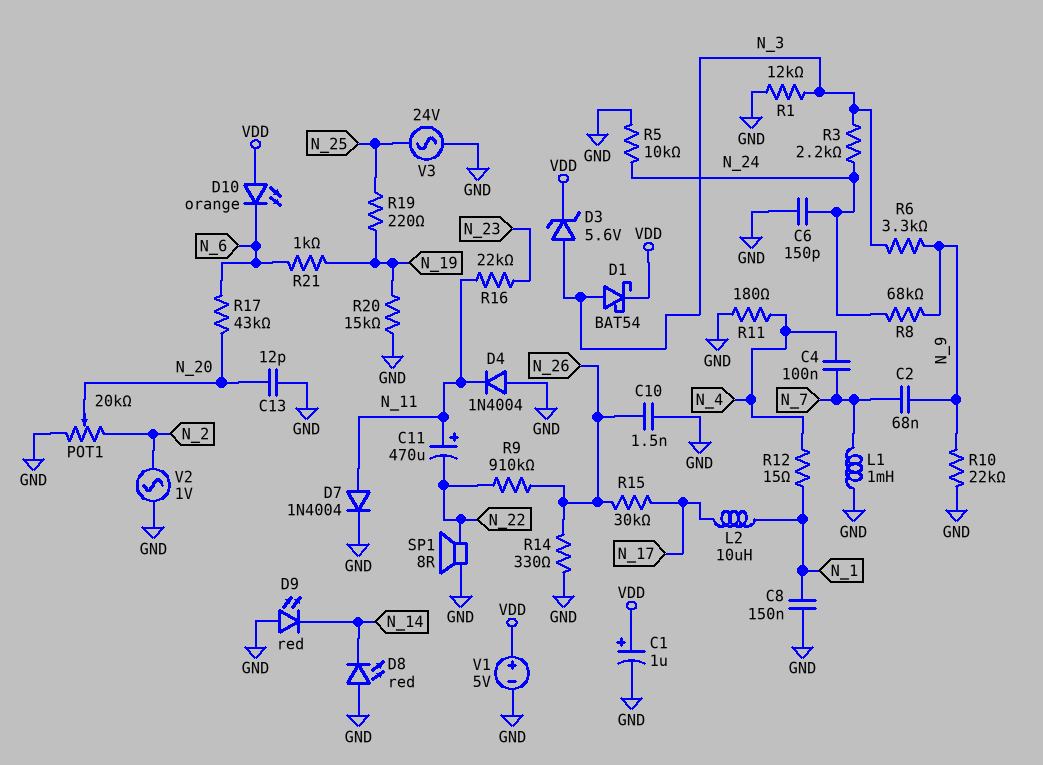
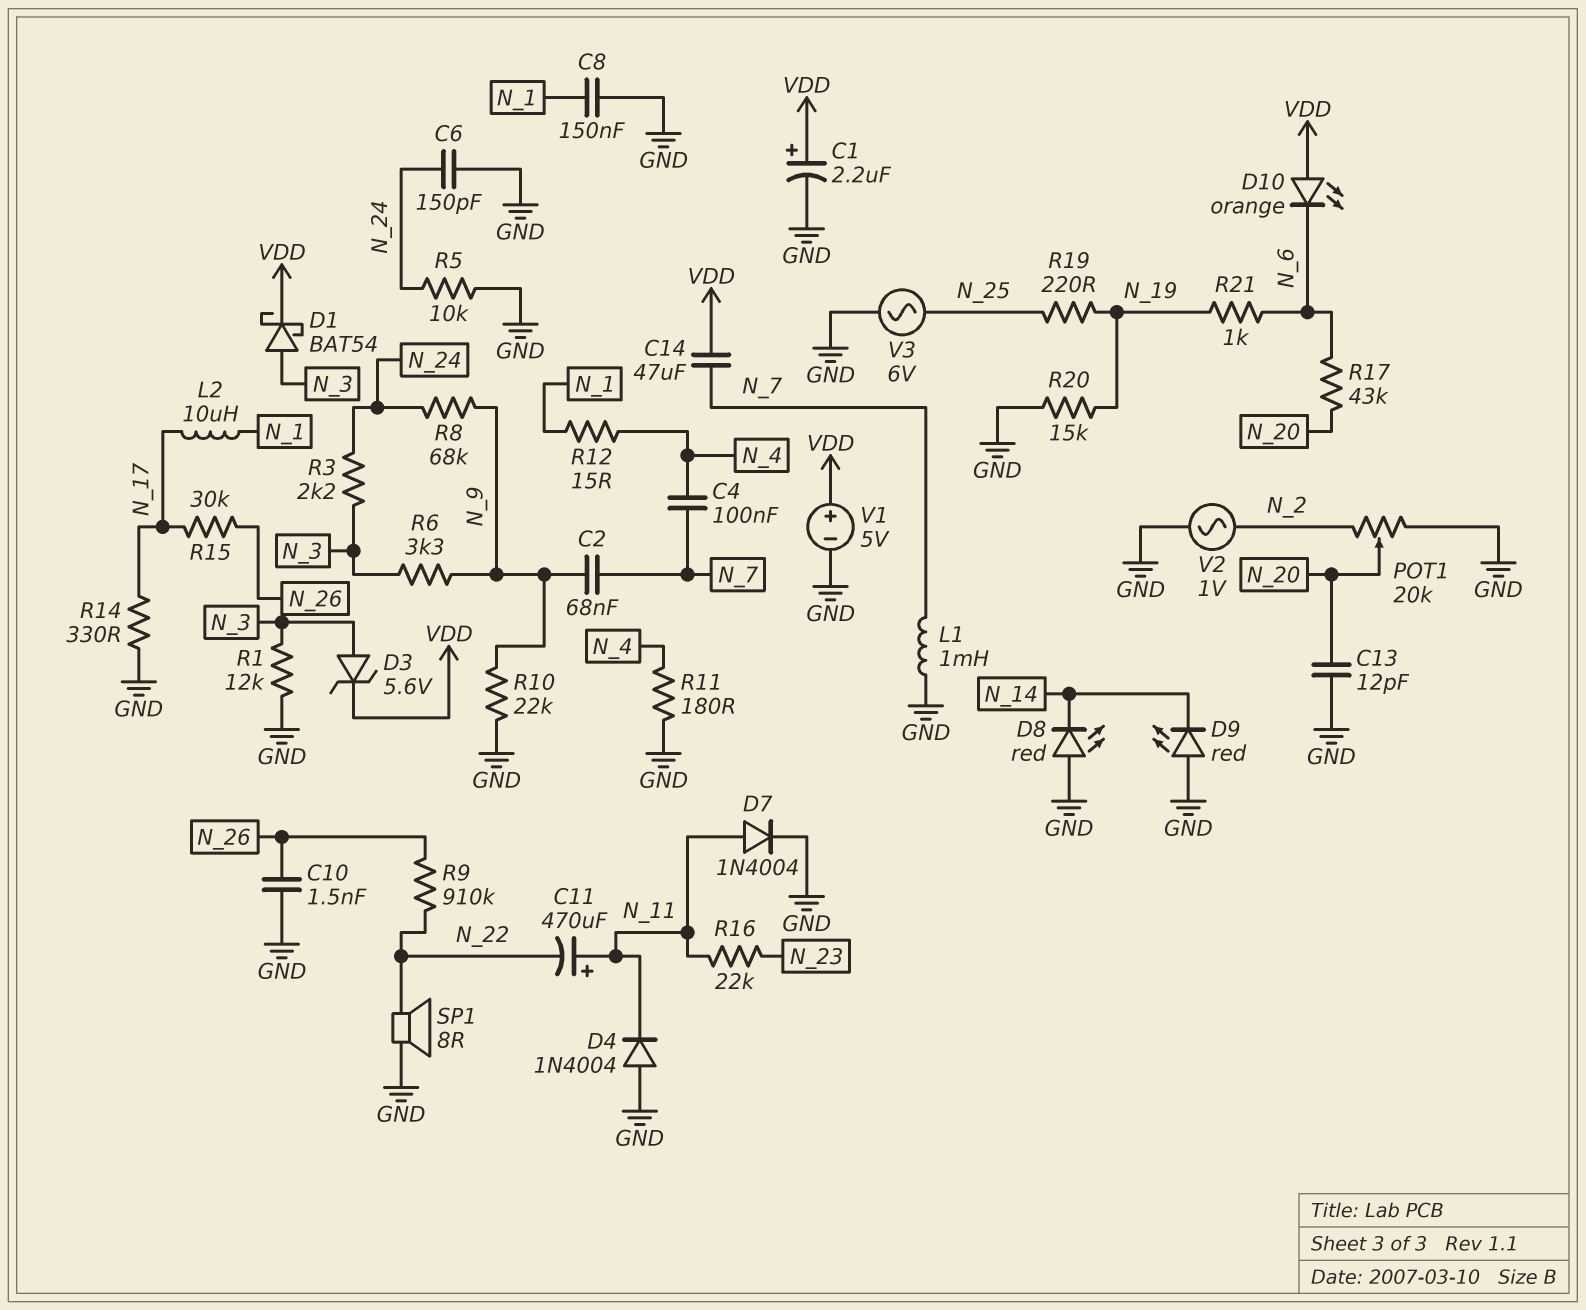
C1: 1uF (plus VDD, minus GND) -> 2.2uF (plus VDD, minus GND)
C14: none -> 47uF (N_7, VDD)
R14: 330 (GND, N_26) -> 330 (GND, N_17)
V3: AC 24V (GND, N_25) -> AC 6V (GND, N_25)

